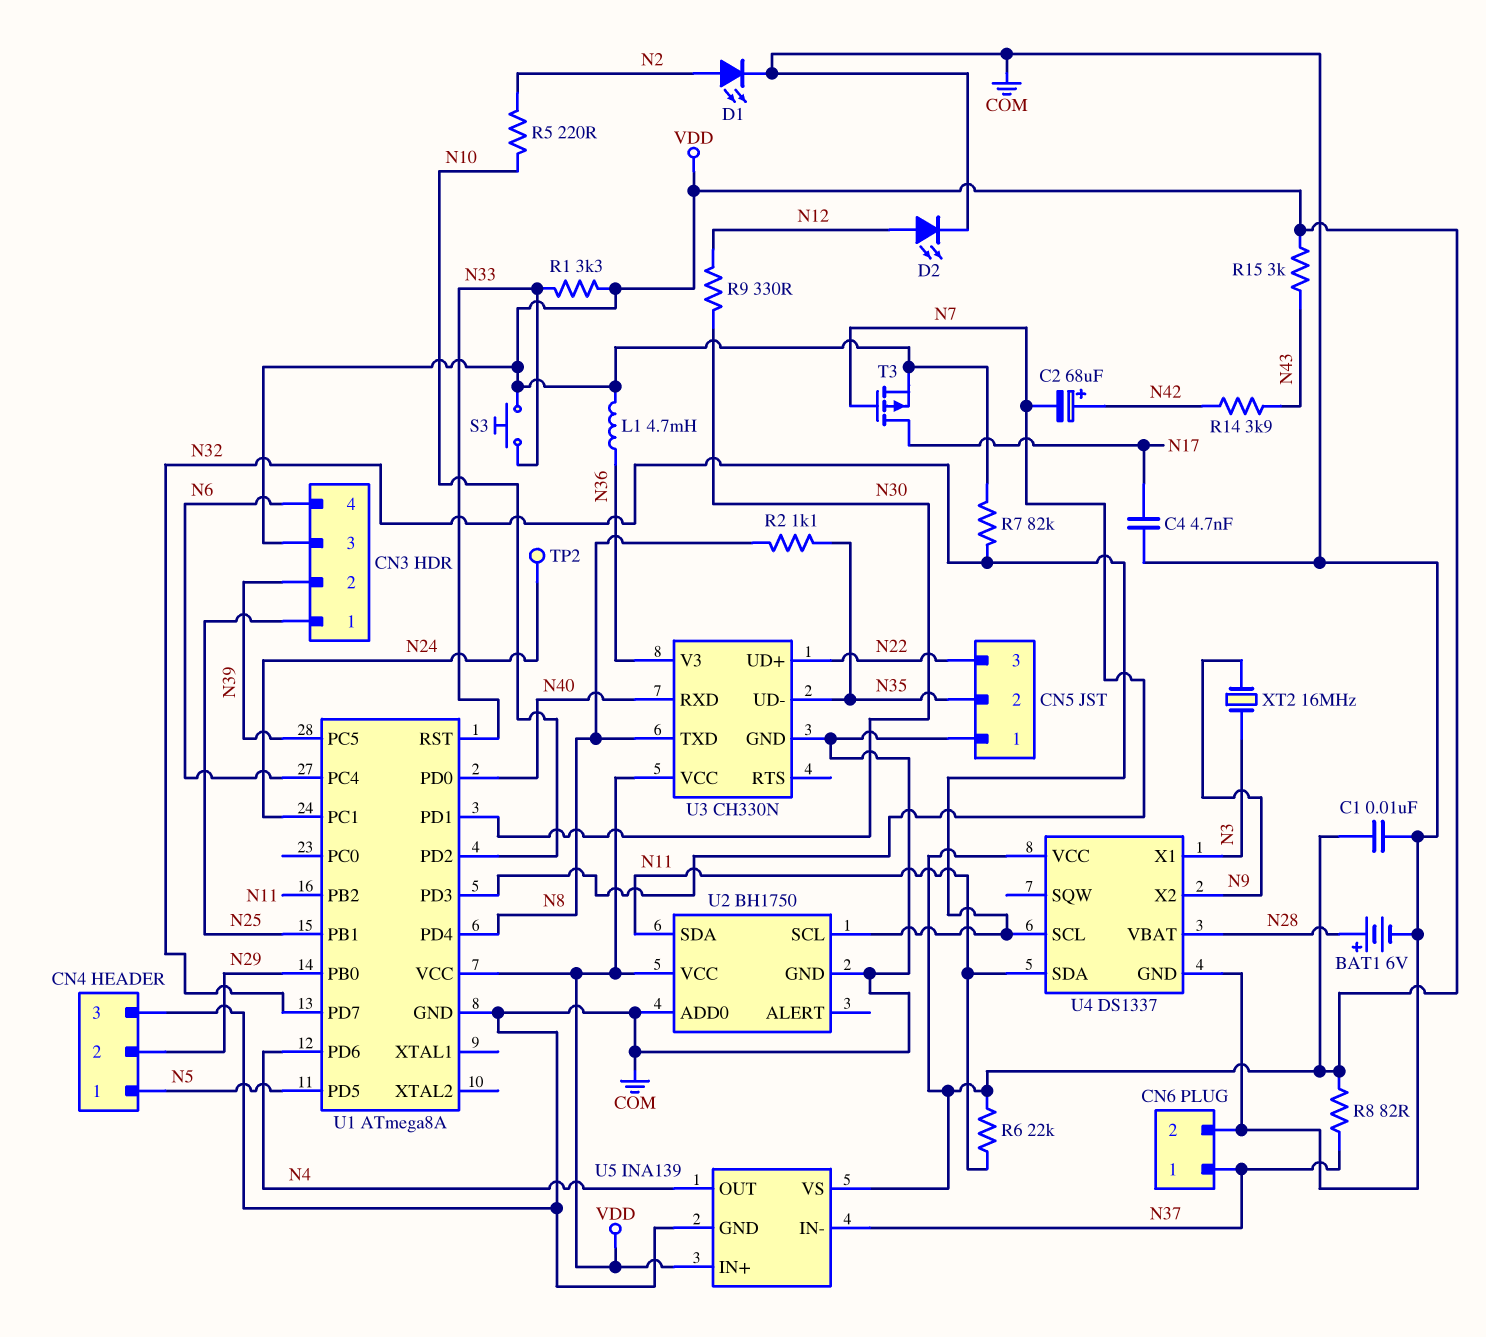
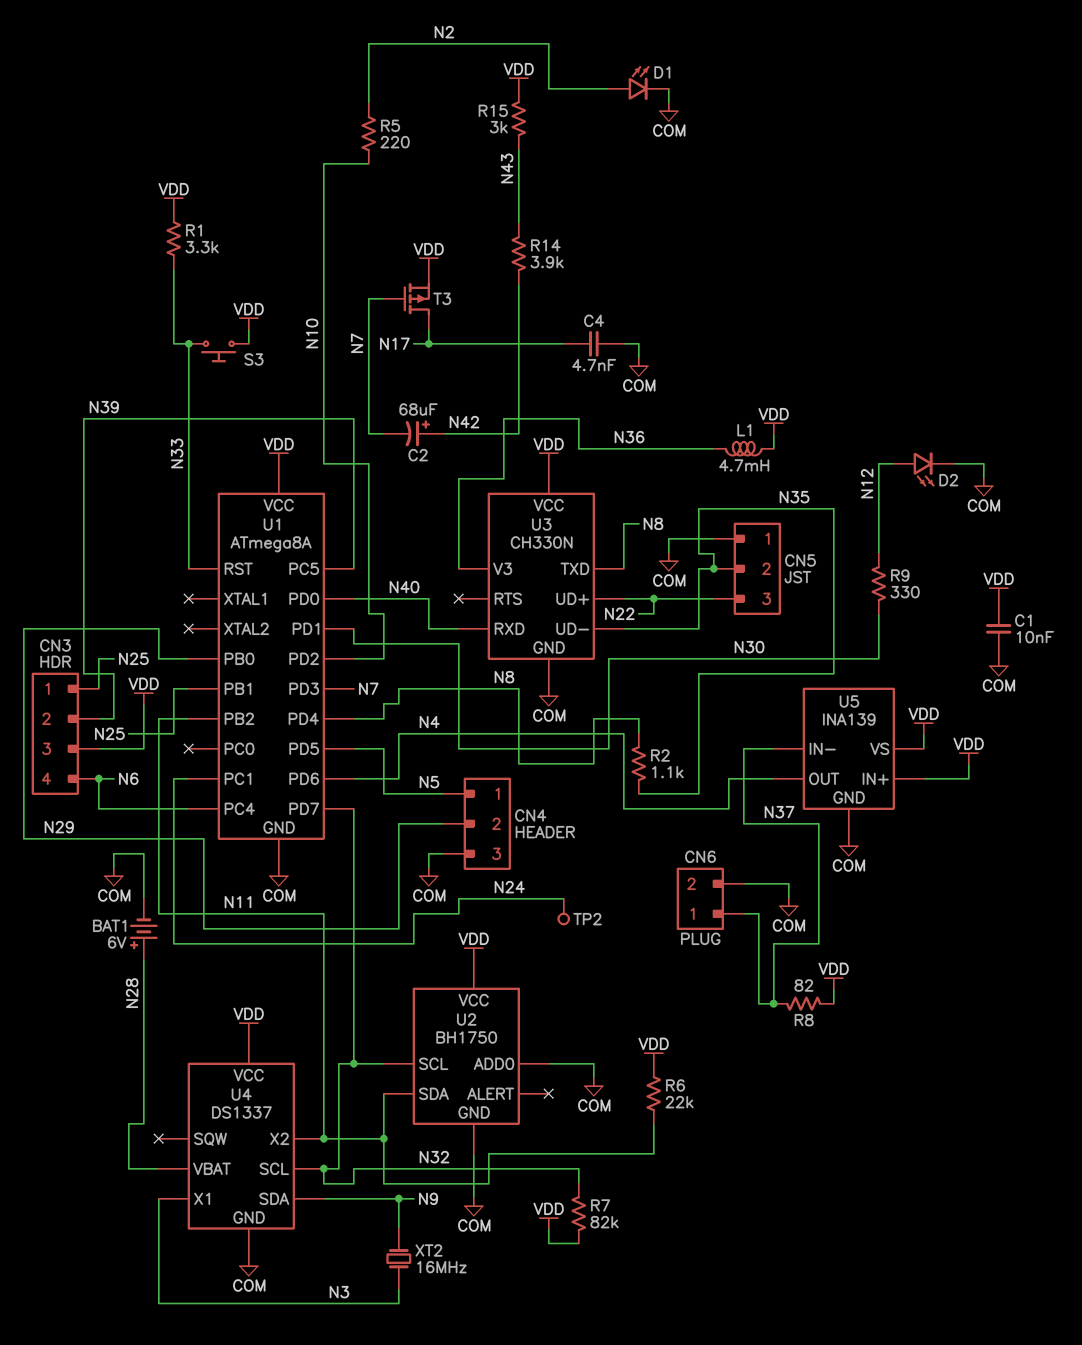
U4 pin SDA: N11 -> N9
U4 pin X2: N9 -> N11

